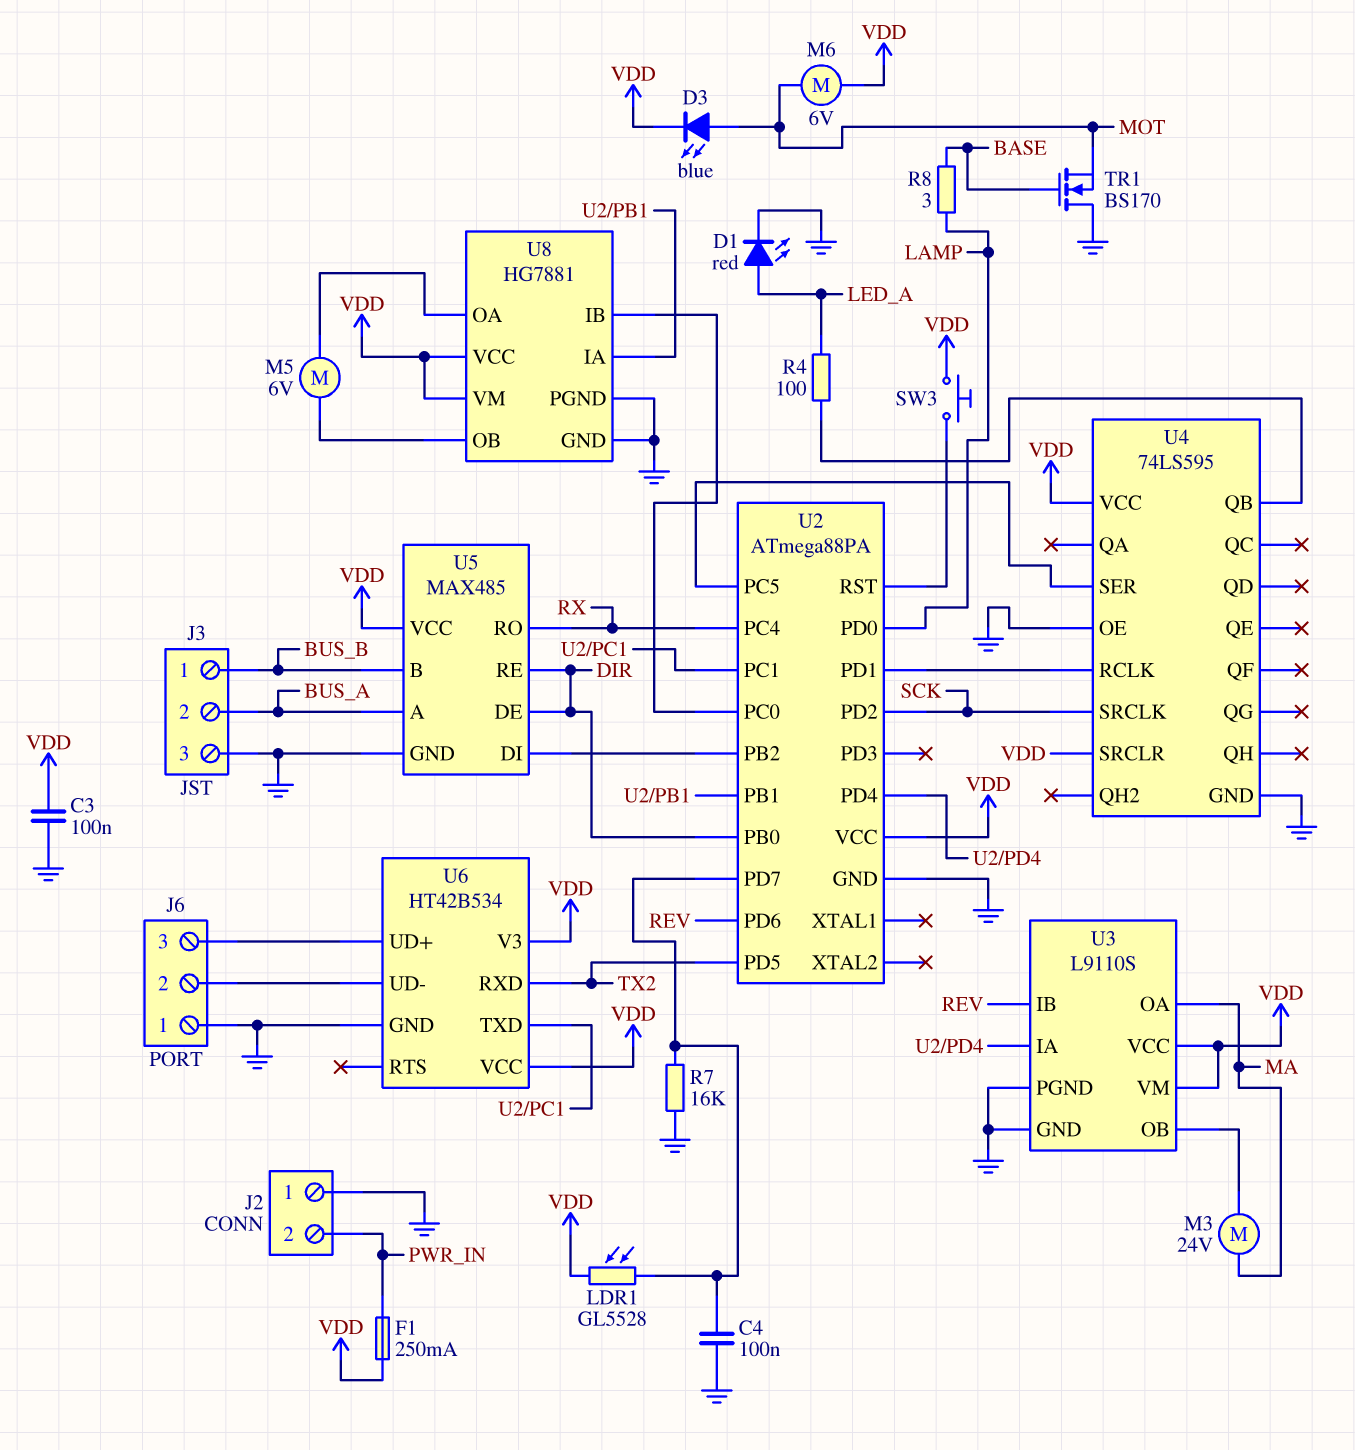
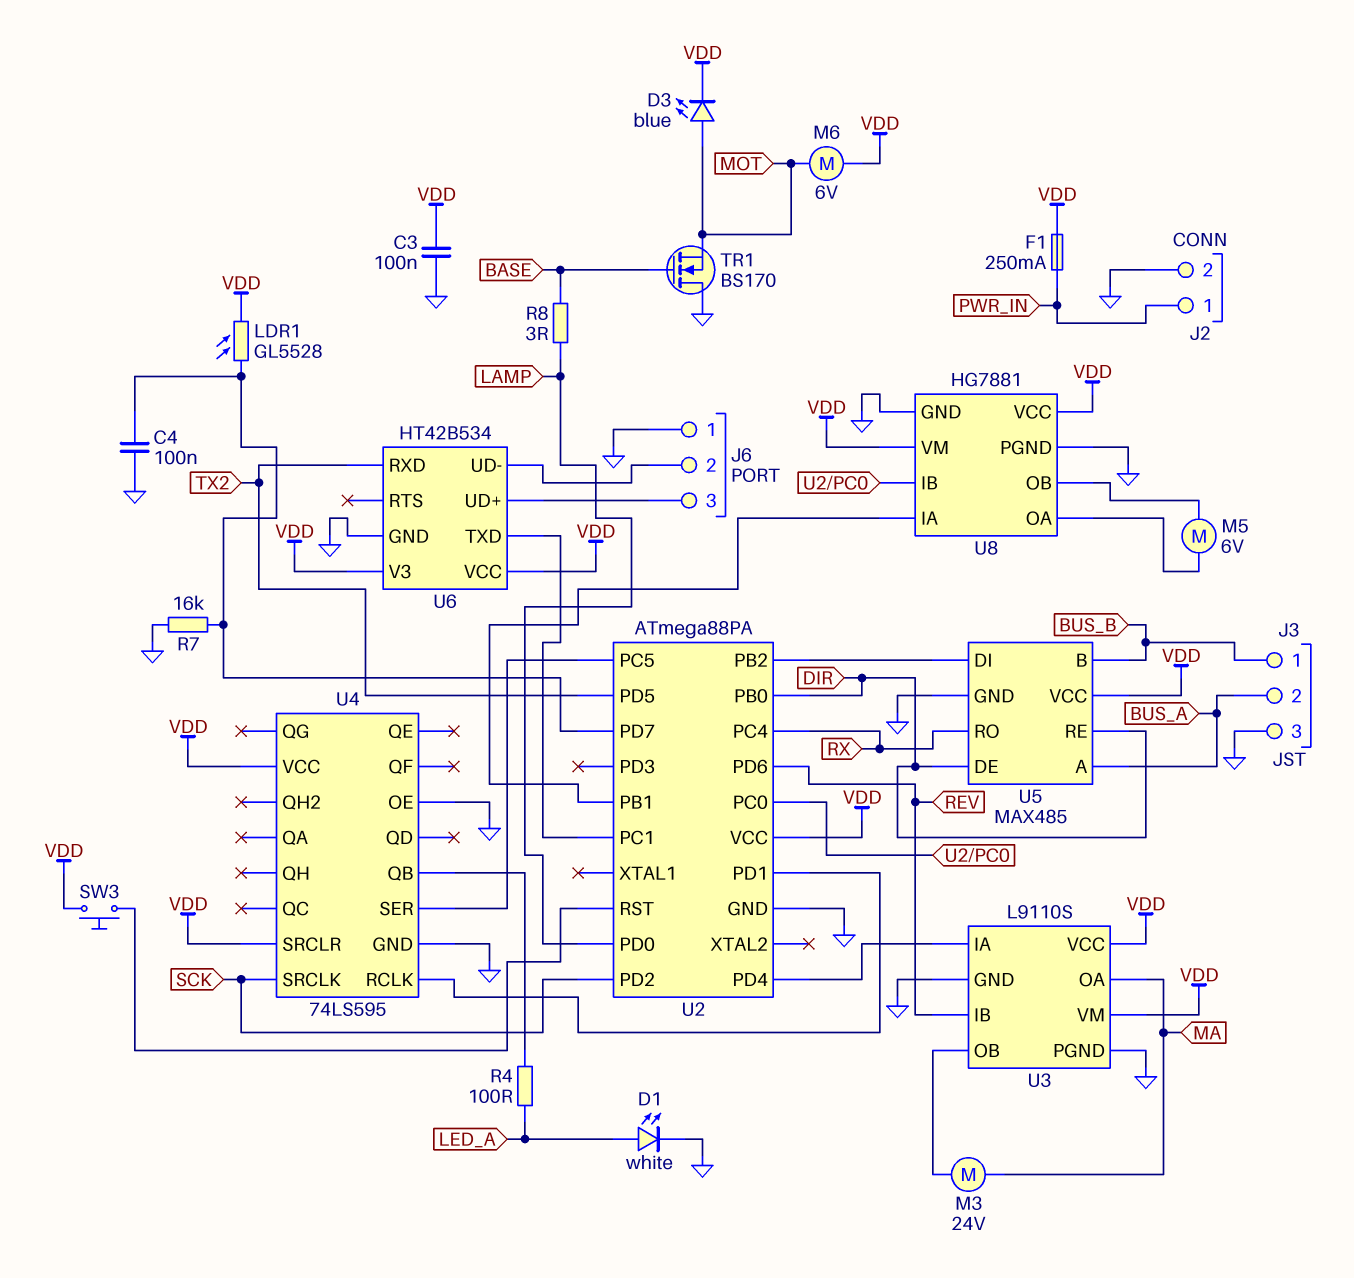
D1: LED red (A LED_A, K GND) -> LED white (A LED_A, K GND)
J2 pin 1: GND -> PWR_IN
J2 pin 2: PWR_IN -> GND

